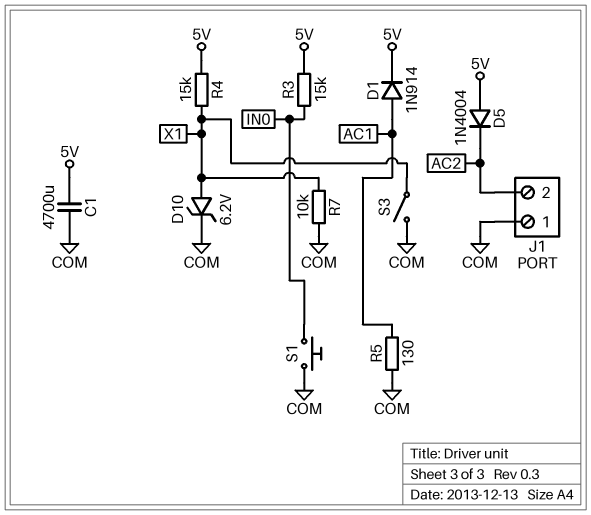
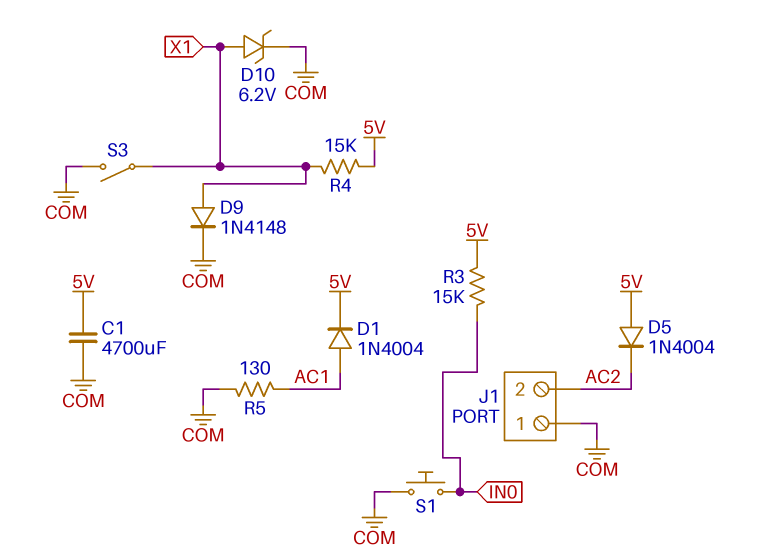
D1: diode 1N914 (A AC1, K 5V) -> diode 1N4004 (A AC1, K 5V)
D9: none -> diode 1N4148 (A X1, K COM)
R7: 10k (COM, X1) -> none

